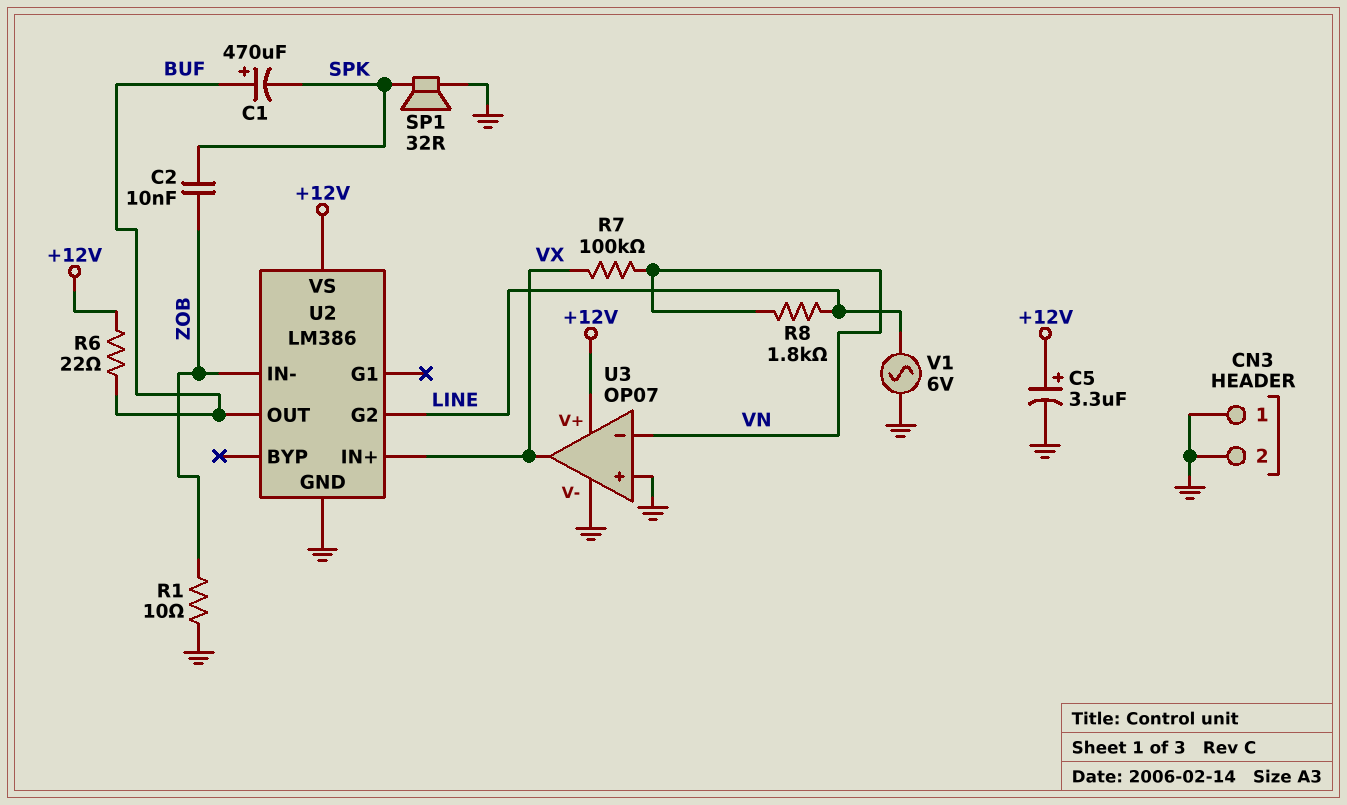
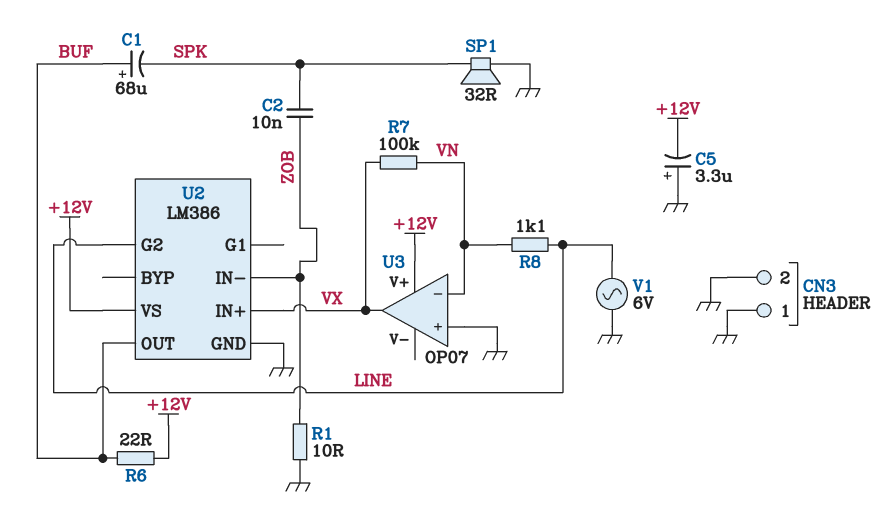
C1: 470uF (plus BUF, minus SPK) -> 68uF (plus BUF, minus SPK)
C5: 3.3uF (plus +12V, minus GND) -> 3.3uF (plus GND, minus +12V)
R8: 1.8k (LINE, VN) -> 1.1k (LINE, VN)
U3 pin V-: GND -> none

